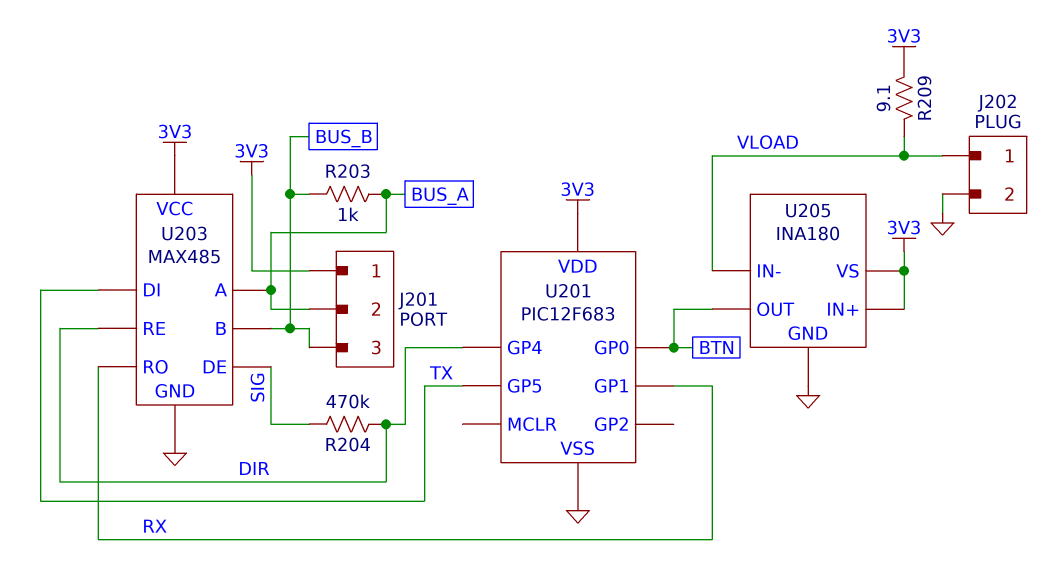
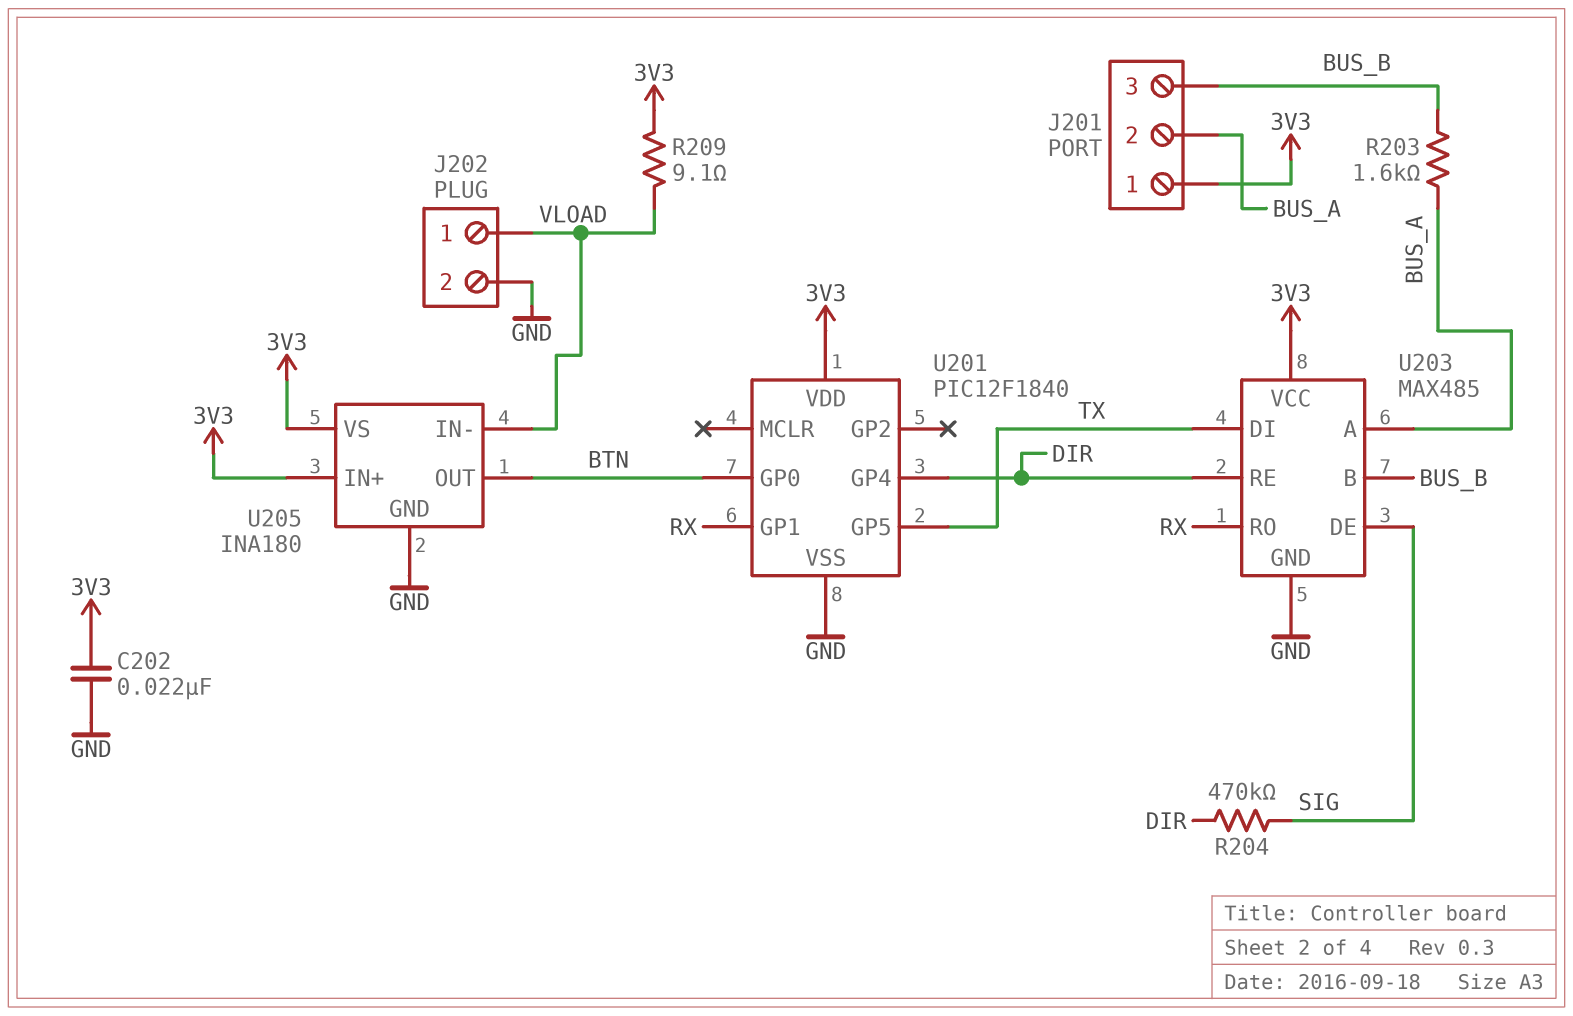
C202: none -> 22nF (3V3, GND)
R203: 1k (BUS_A, BUS_B) -> 1.6k (BUS_A, BUS_B)
U201: PIC12F683 -> PIC12F1840

